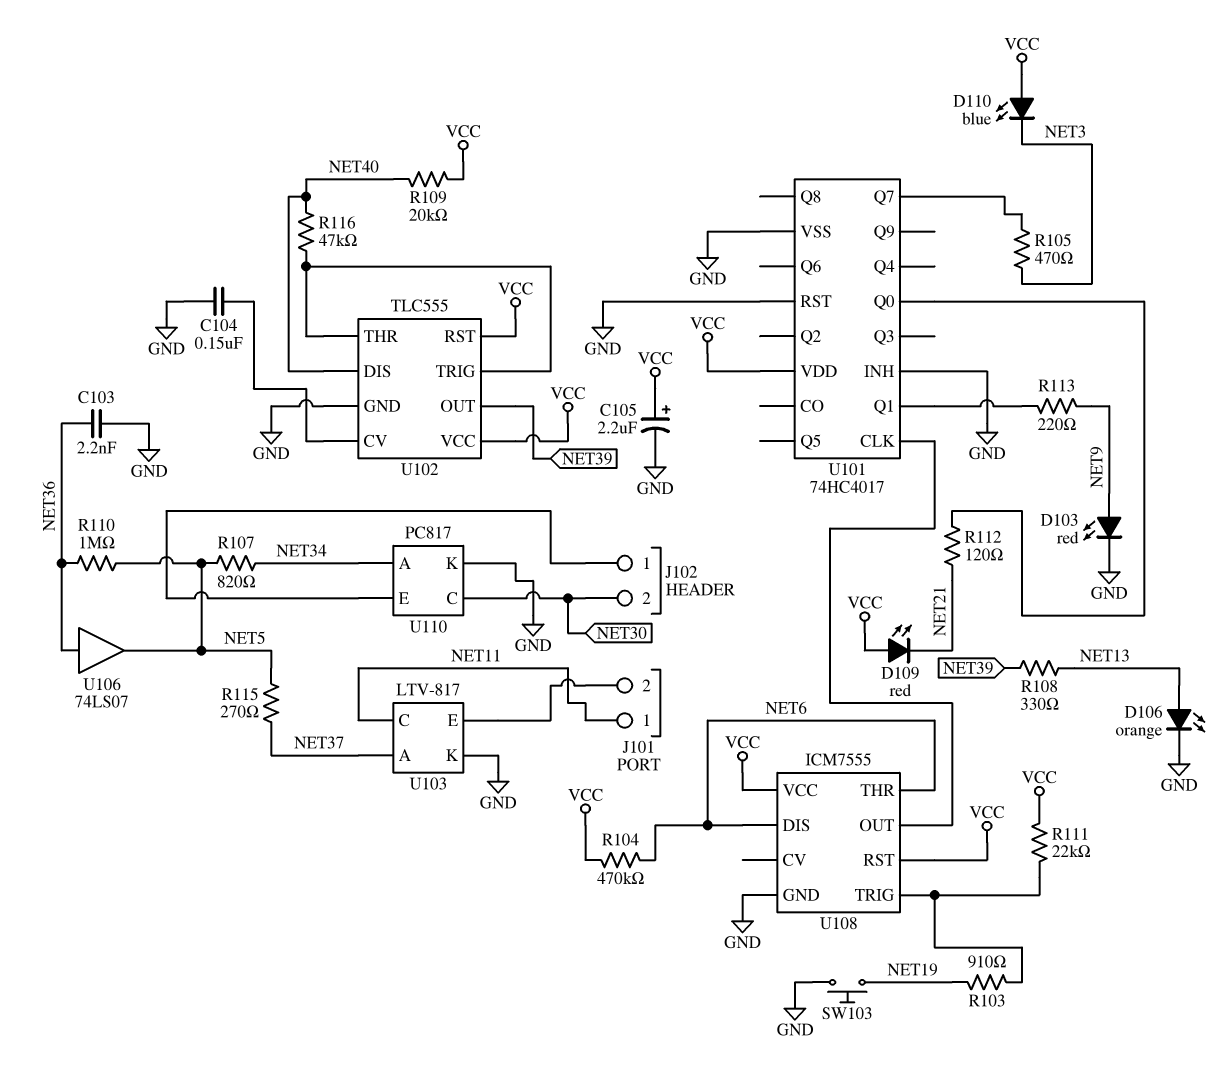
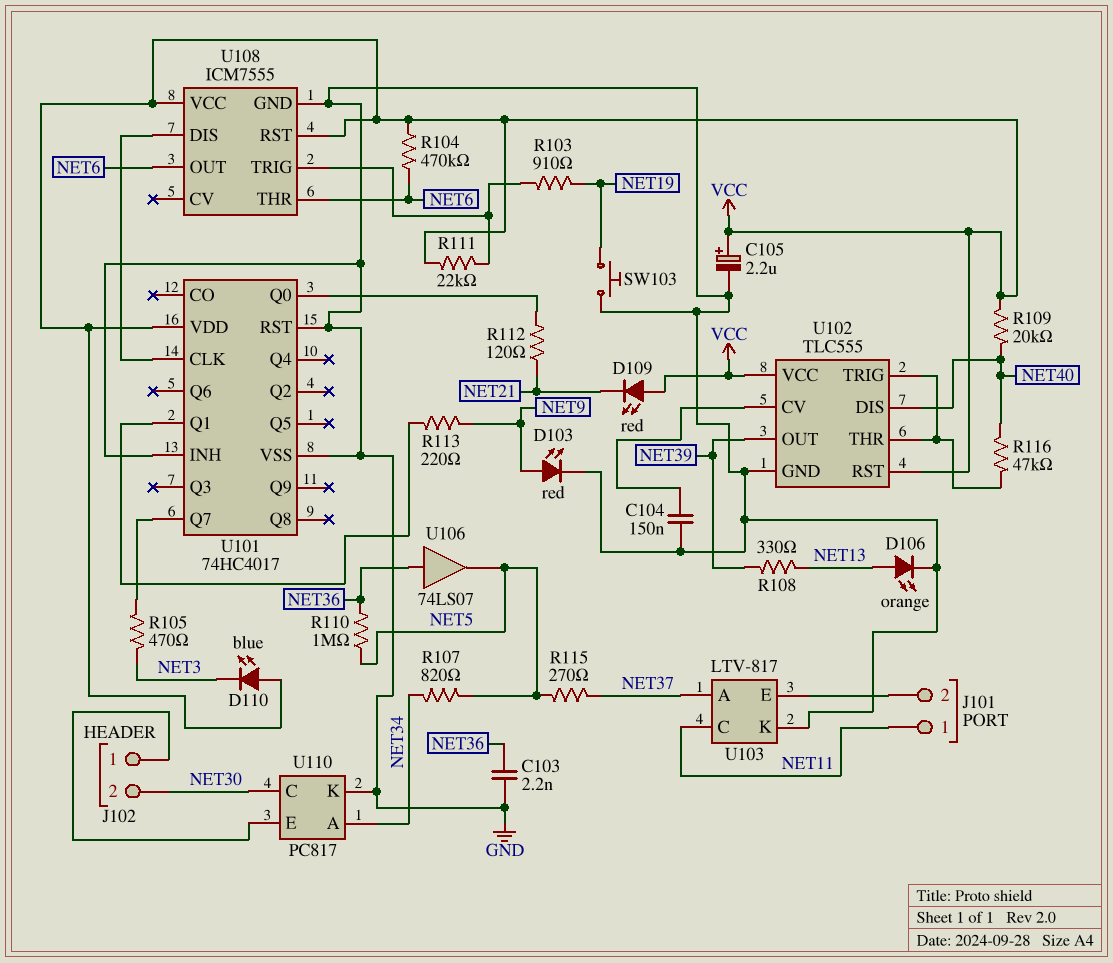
U108 pin DIS: NET6 -> U101/CLK
U108 pin OUT: U101/CLK -> NET6

